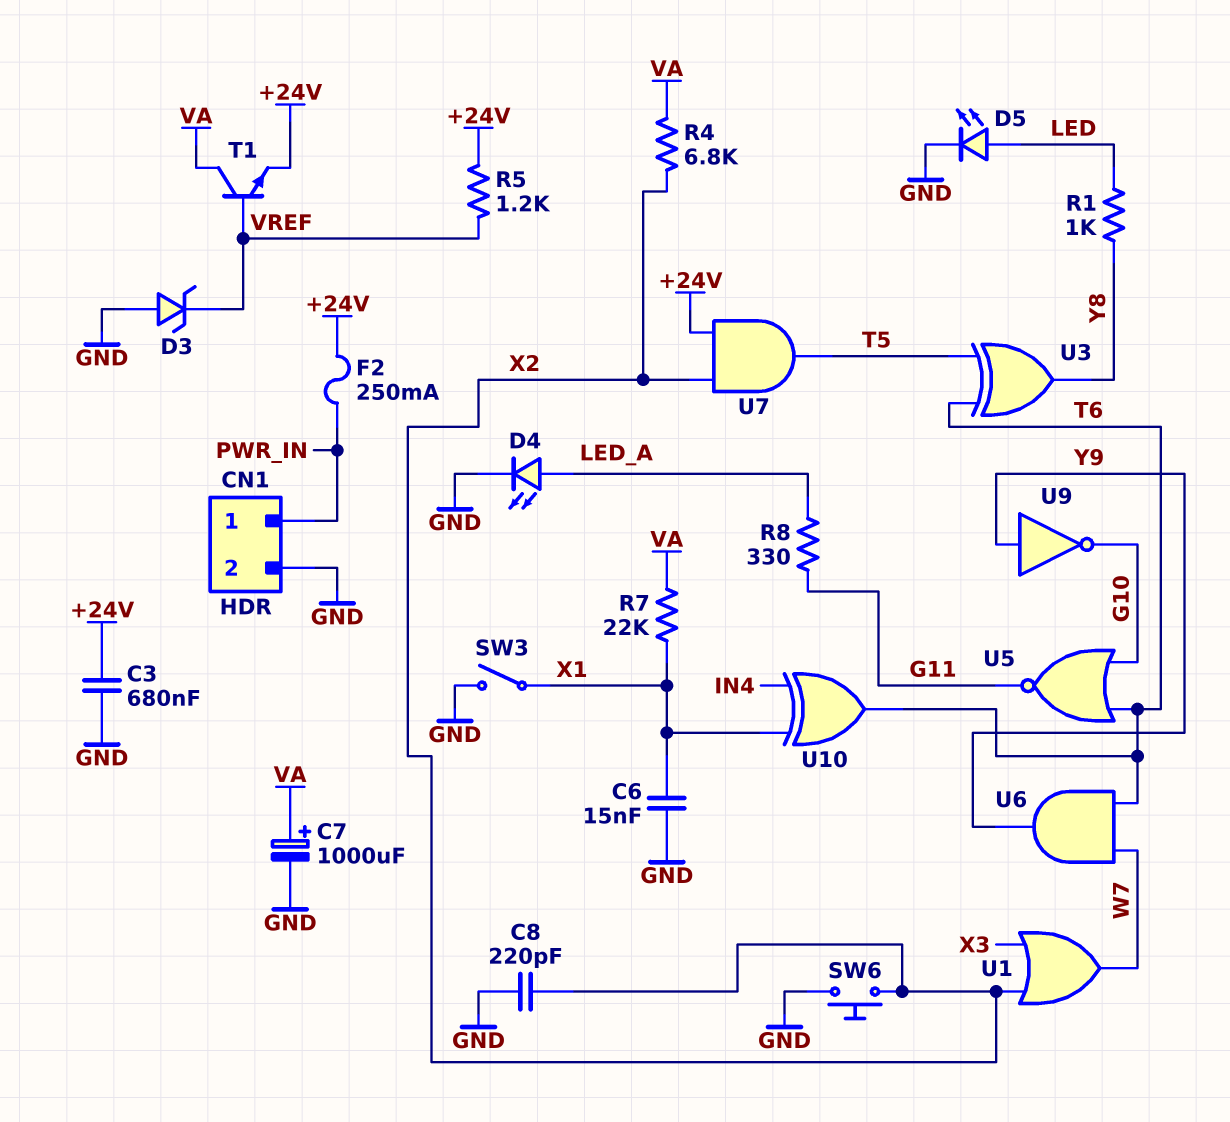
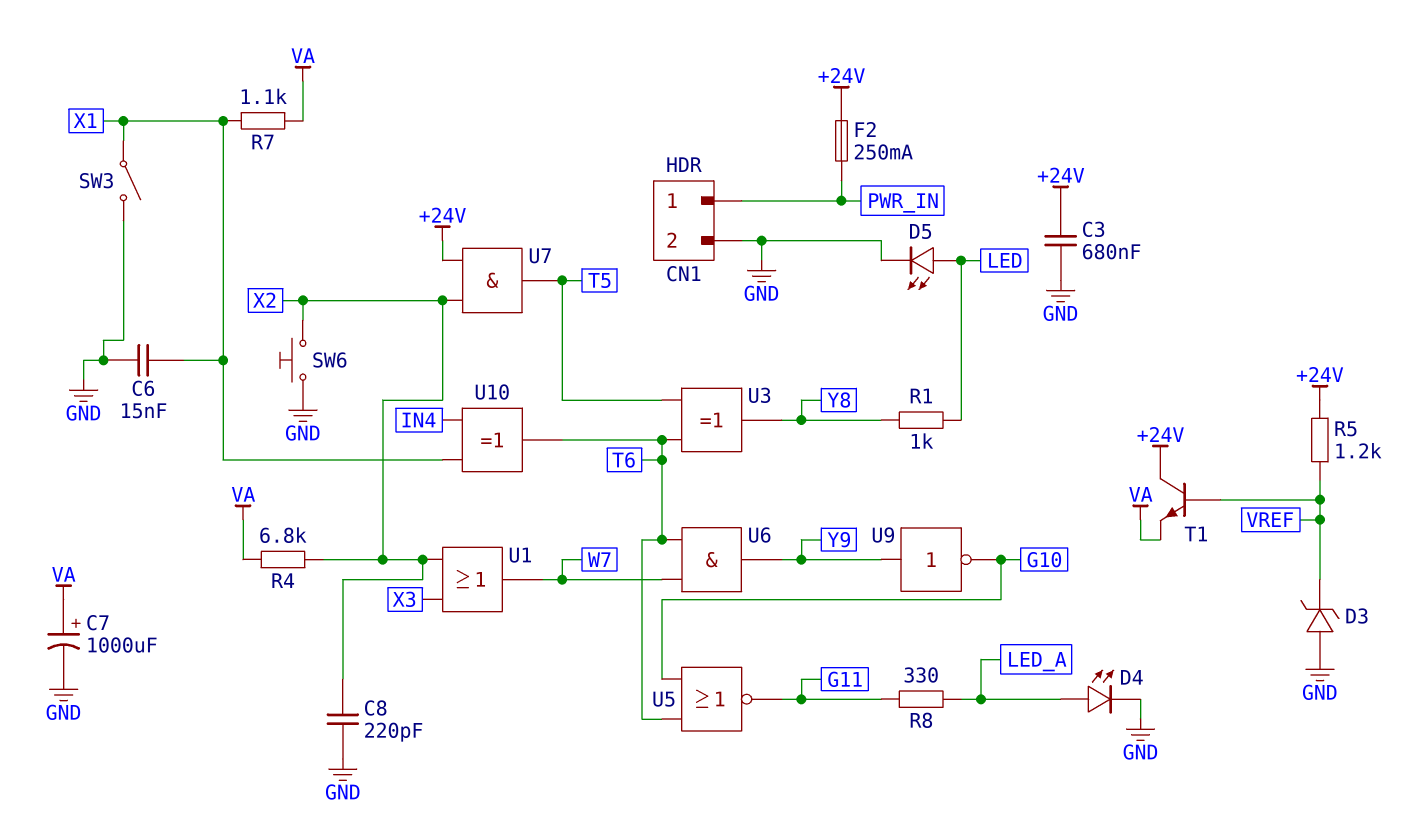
R7: 22k (VA, X1) -> 1.1k (VA, X1)
T1: NPN (B VREF, C VA, E +24V) -> NPN (B VREF, C +24V, E VA)

